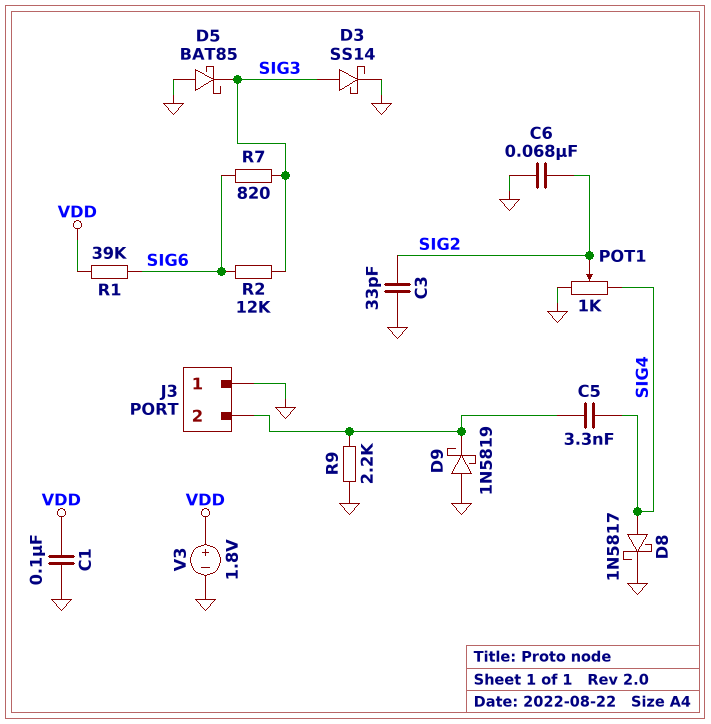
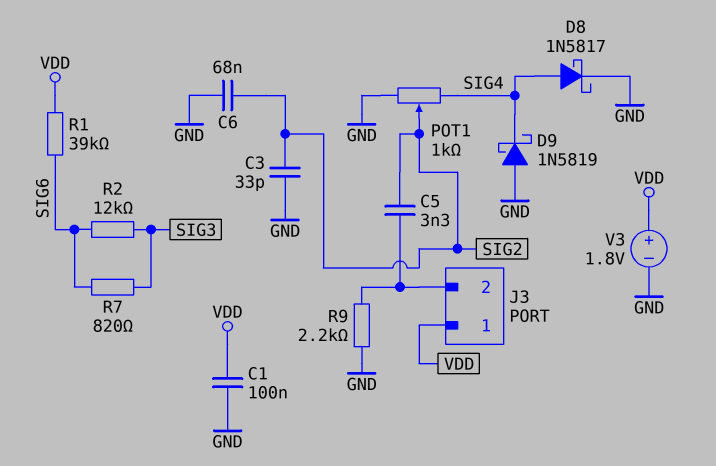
C5: 3.3nF (J3/2, SIG4) -> 3.3nF (J3/2, SIG2)
D3: schottky SS14 (A SIG3, K GND) -> none
D5: schottky BAT85 (A GND, K SIG3) -> none
D9: schottky 1N5819 (A GND, K J3/2) -> schottky 1N5819 (A GND, K SIG4)
J3 pin 1: GND -> VDD

